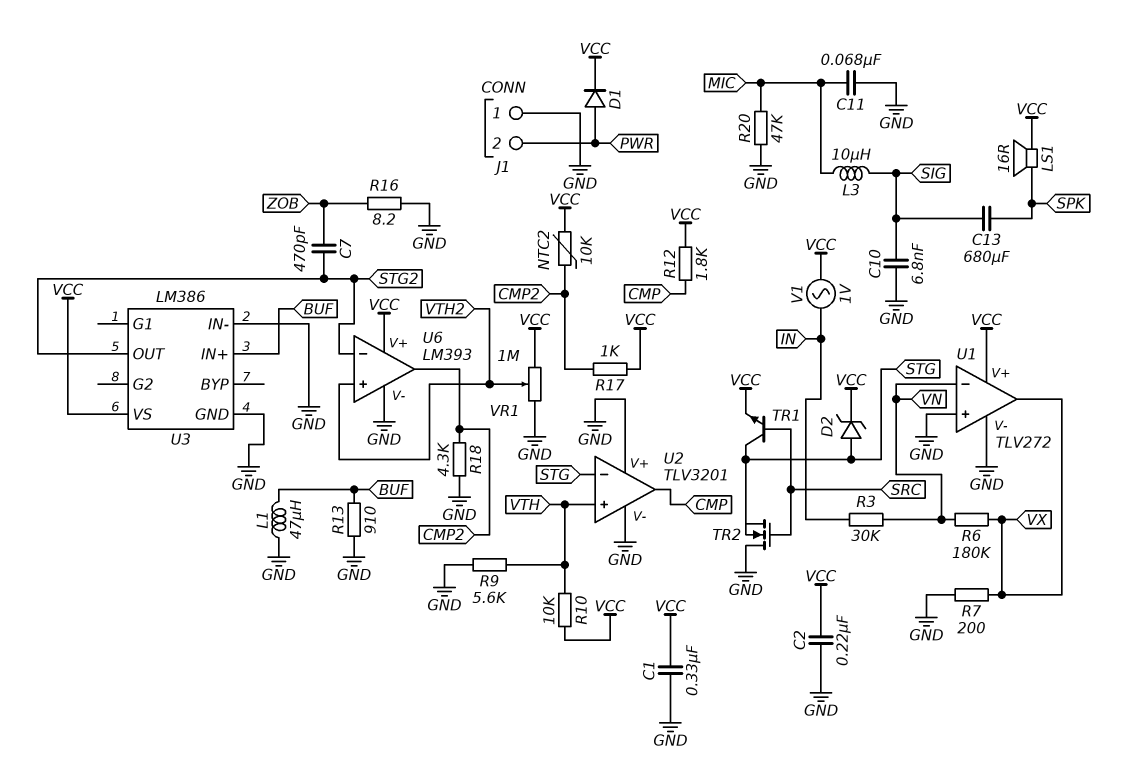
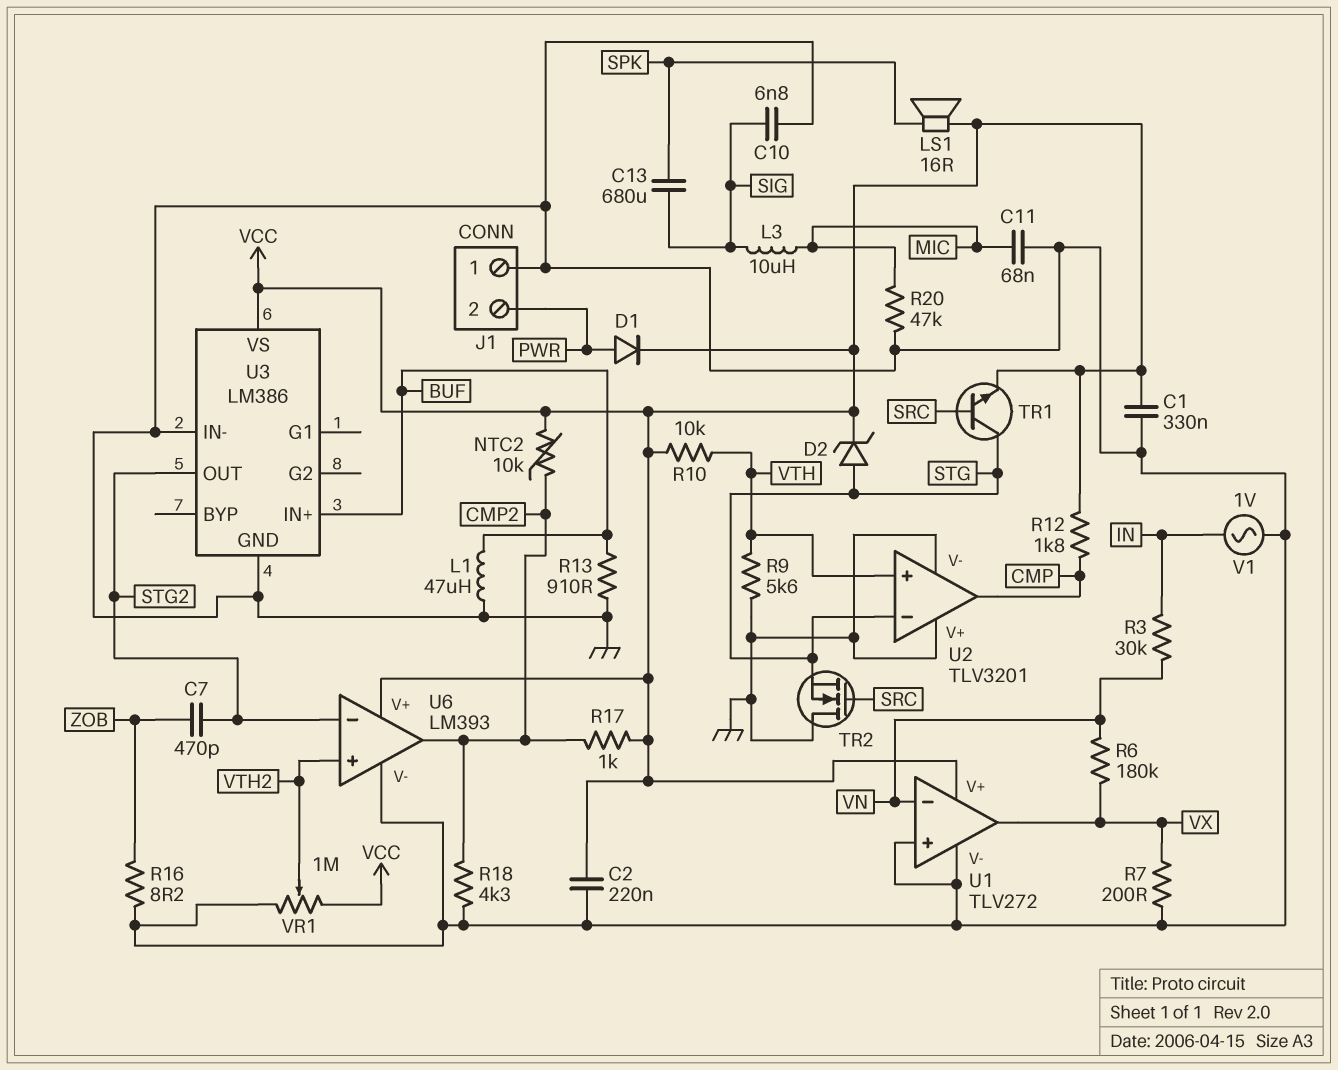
V1: AC 1V (IN, VCC) -> AC 1V (GND, IN)

